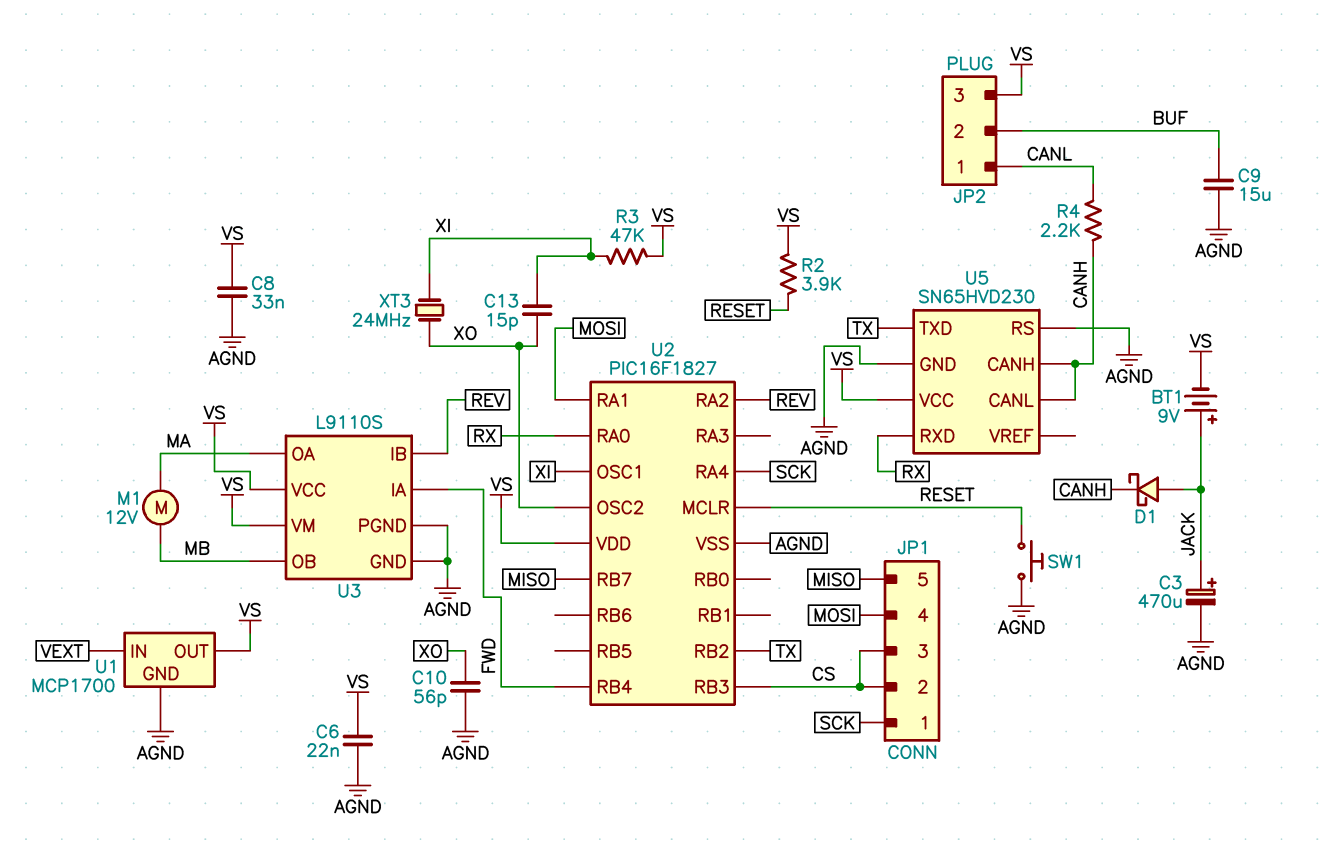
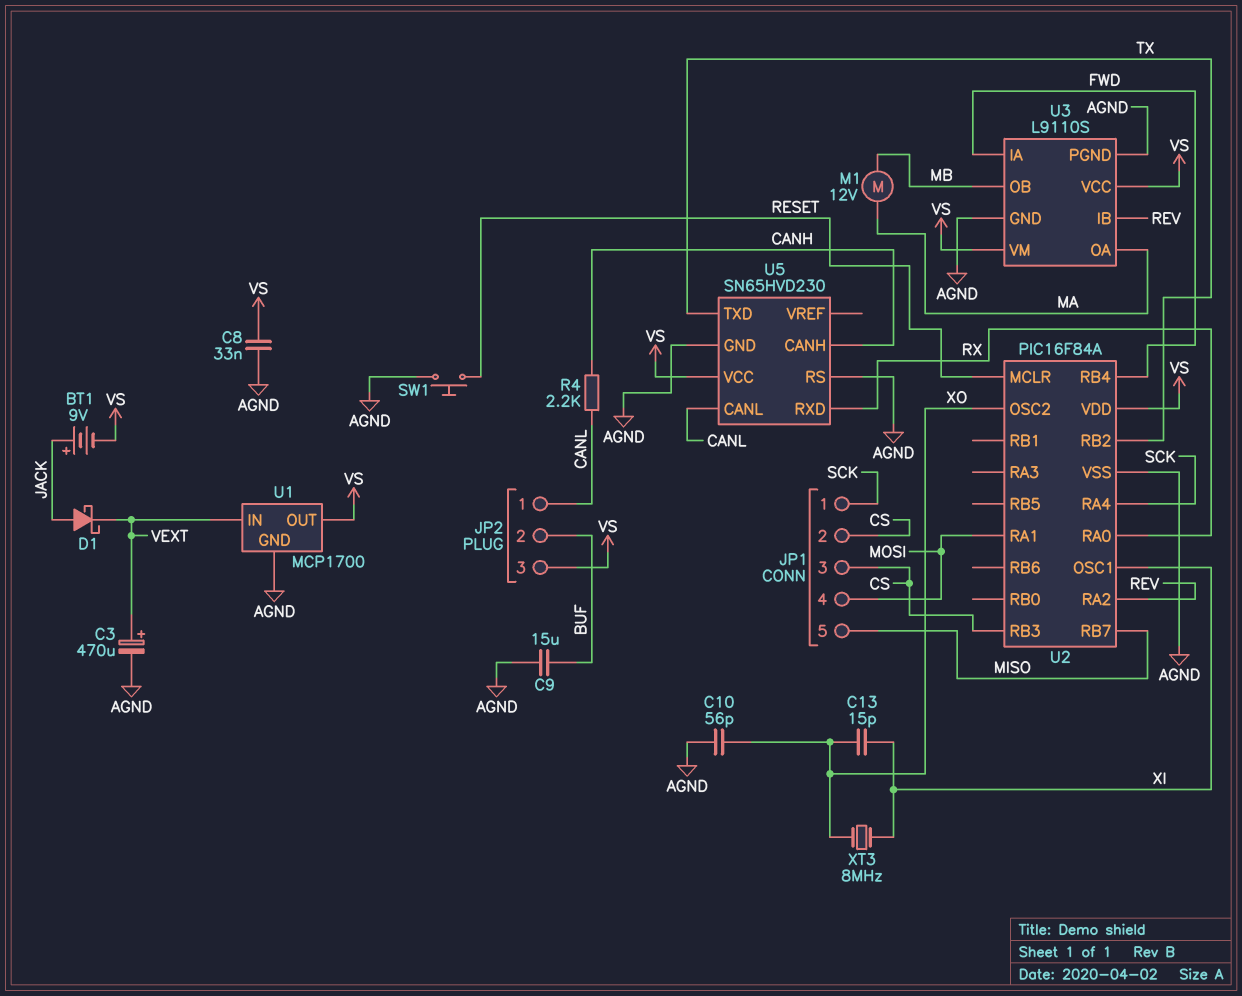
C3: 470uF (plus JACK, minus AGND) -> 470uF (plus VEXT, minus AGND)
C6: 22nF (AGND, VS) -> none
D1: schottky (A JACK, K CANH) -> schottky (A JACK, K VEXT)
R2: 3.9k (RESET, VS) -> none
R3: 47k (VS, XI) -> none
U2: PIC16F1827 -> PIC16F84A
U5 pin CANL: CANH -> CANL
XT3: 24MHz (XI, XO) -> 8MHz (XI, XO)

